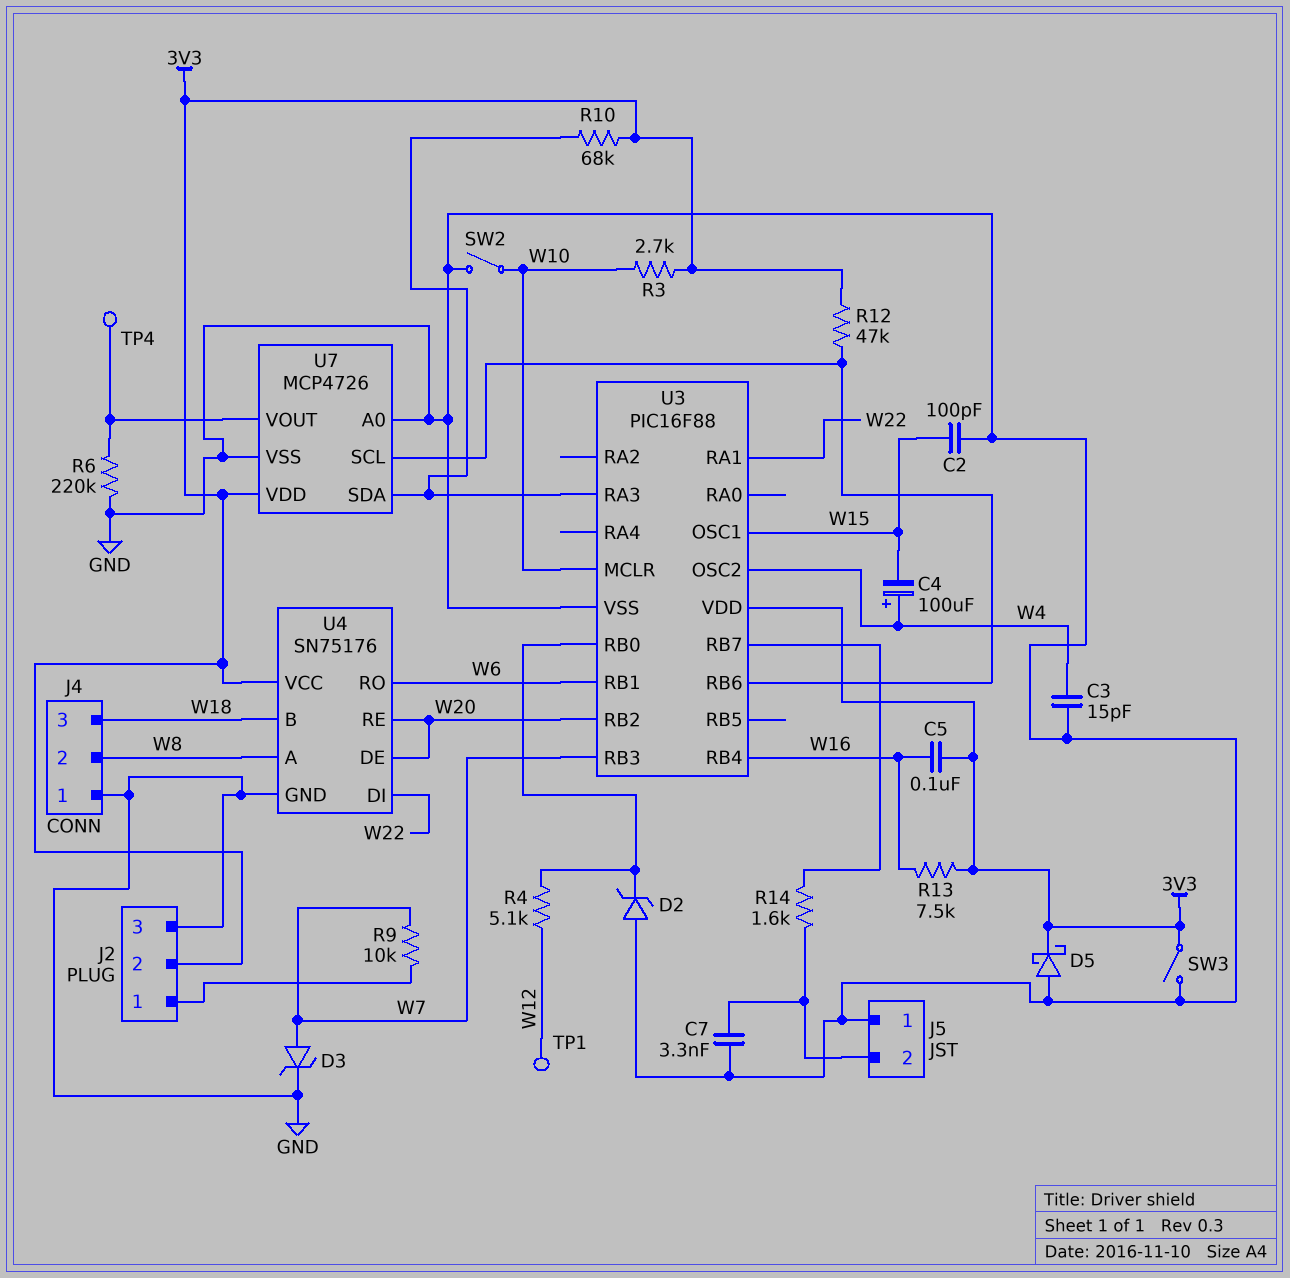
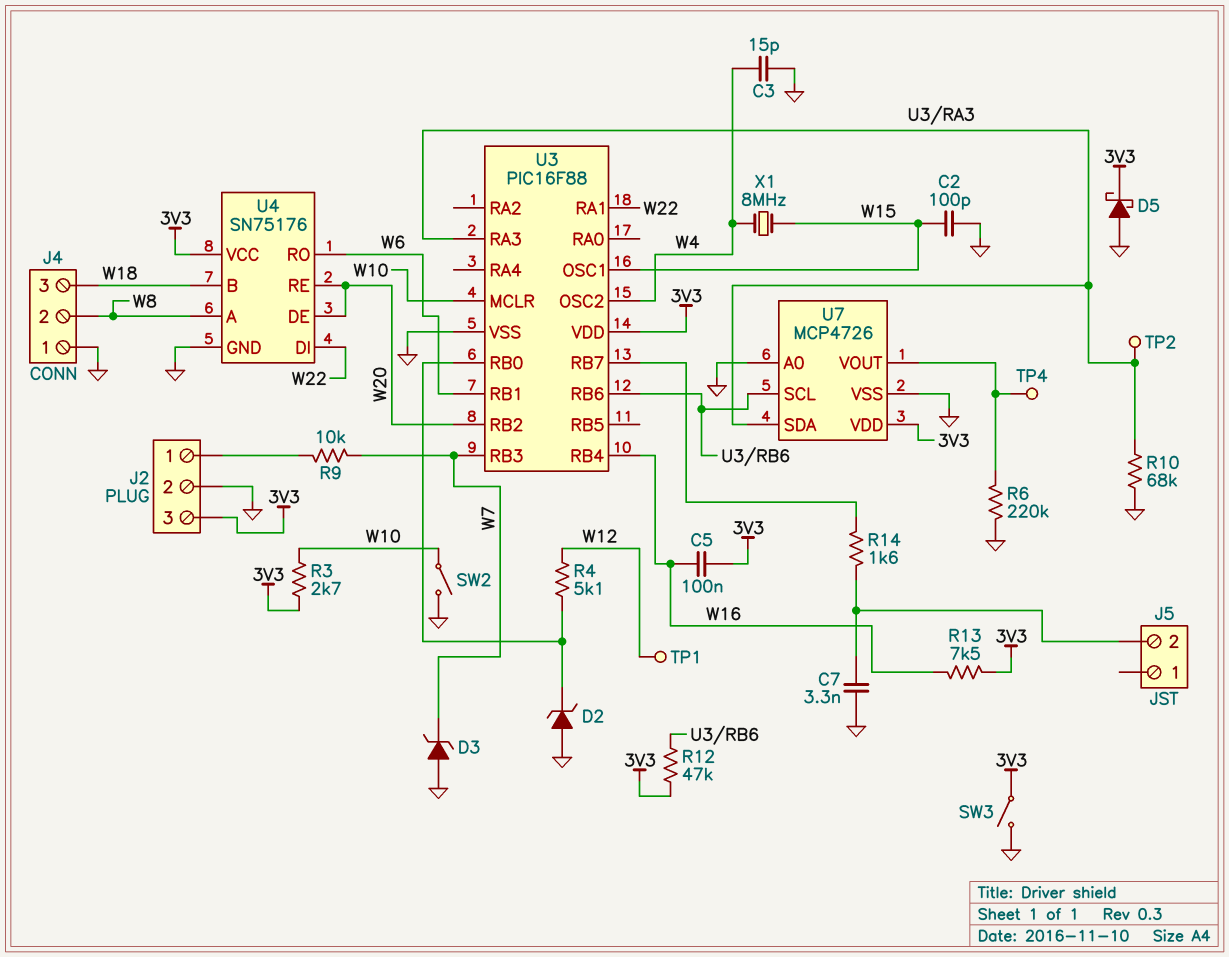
C4: 100uF (plus W4, minus W15) -> none
D3: zener (A W7, K GND) -> zener (A GND, K W7)
J2 pin 2: 3V3 -> GND
J2 pin 3: GND -> 3V3
J5 pin 1: GND -> none
R10: 68k (3V3, U3/RA3) -> 68k (GND, U3/RA3)
TP2: none -> test point (U3/RA3)
X1: none -> 8MHz (W4, W15)

